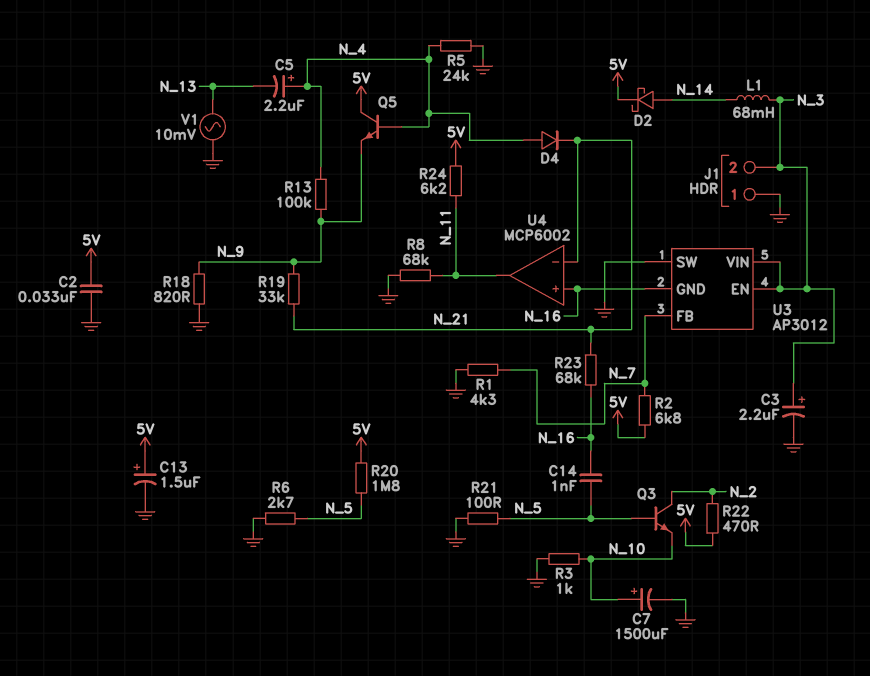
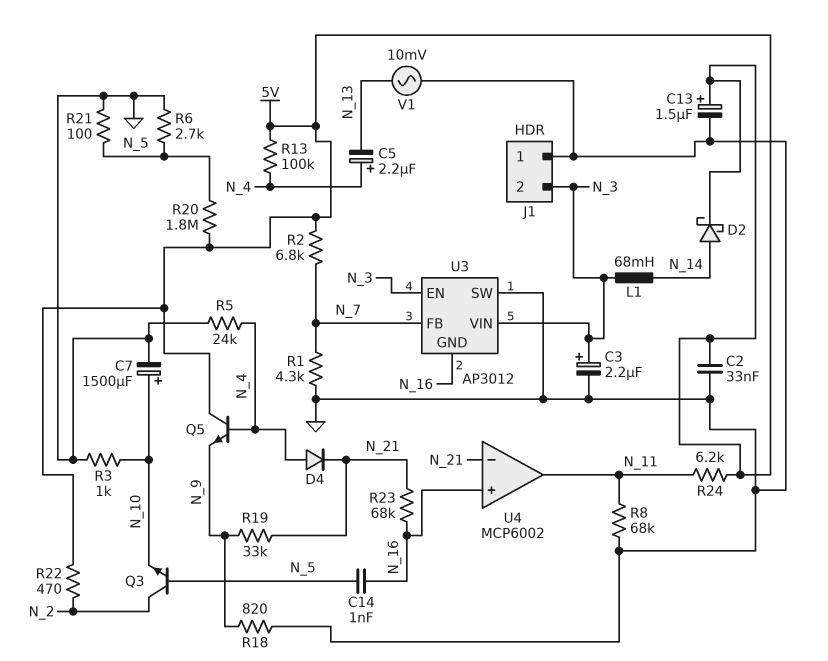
R13: 100k (N_4, N_9) -> 100k (5V, N_4)

